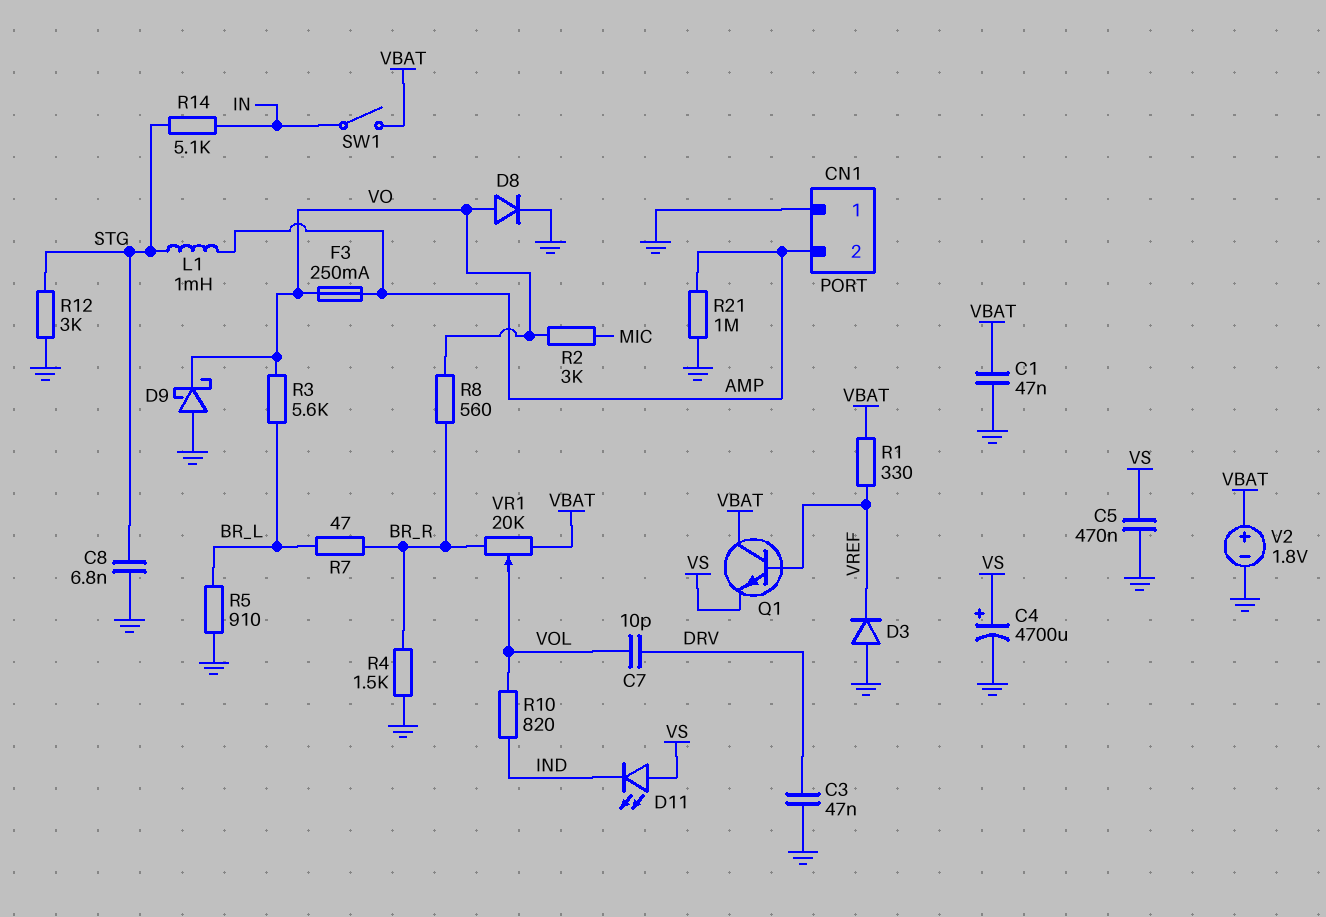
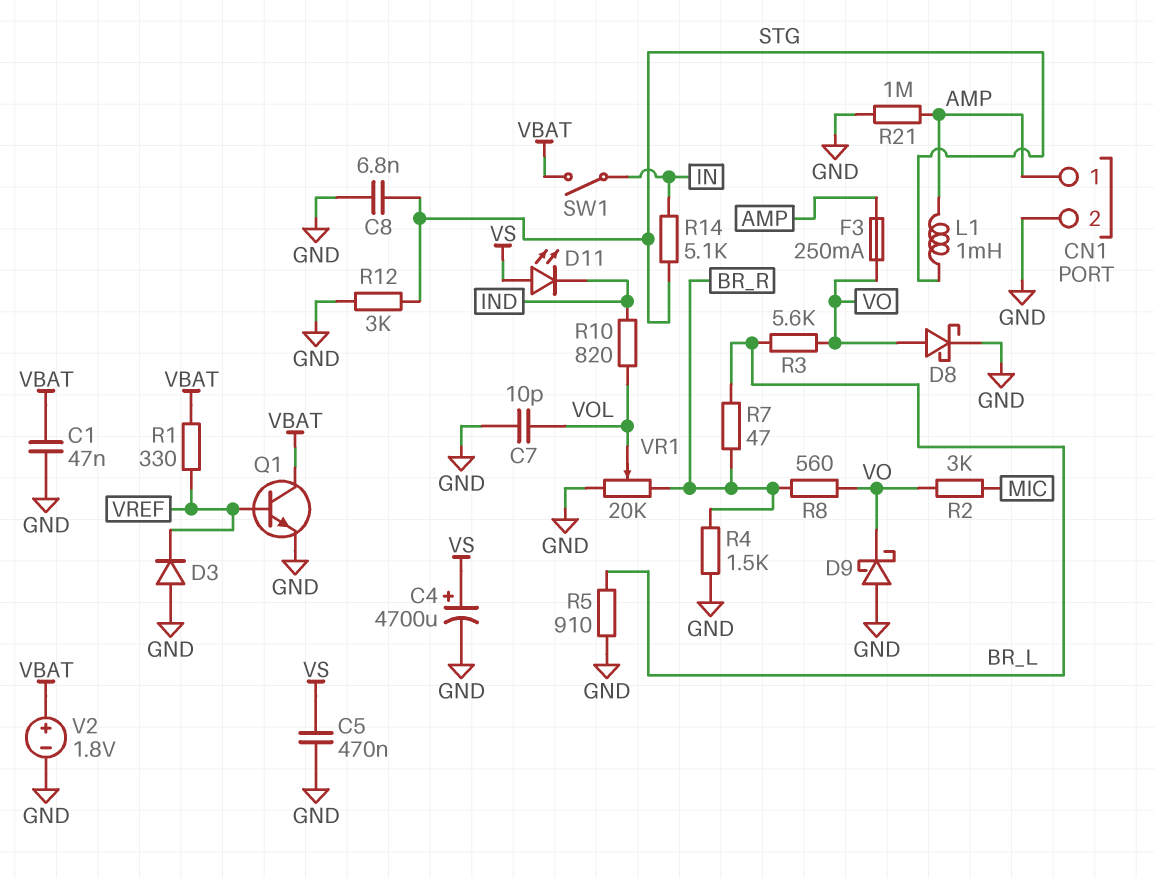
C3: 47nF (DRV, GND) -> none
C7: 10pF (DRV, VOL) -> 10pF (GND, VOL)
CN1 pin 1: GND -> AMP
CN1 pin 2: AMP -> GND
D8: diode (A VO, K GND) -> schottky (A VO, K GND)
Q1: NPN (B VREF, C VBAT, E VS) -> NPN (B VREF, C VBAT, E GND)
VR1: 20k (BR_R, VBAT, wiper VOL) -> 20k (BR_R, GND, wiper VOL)

